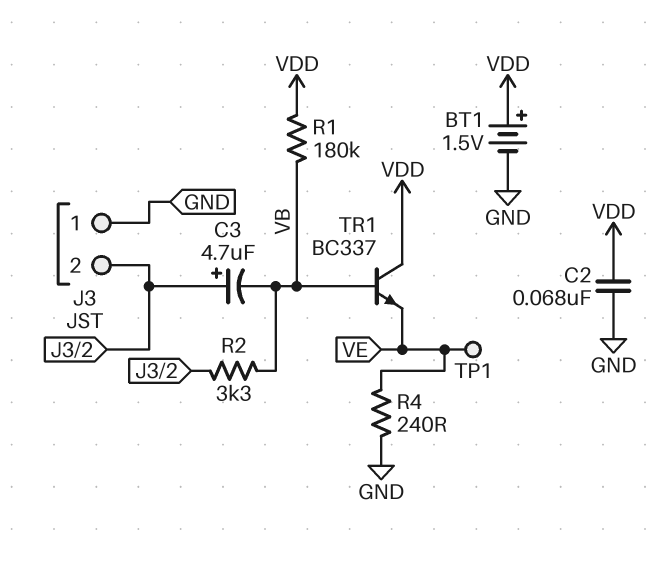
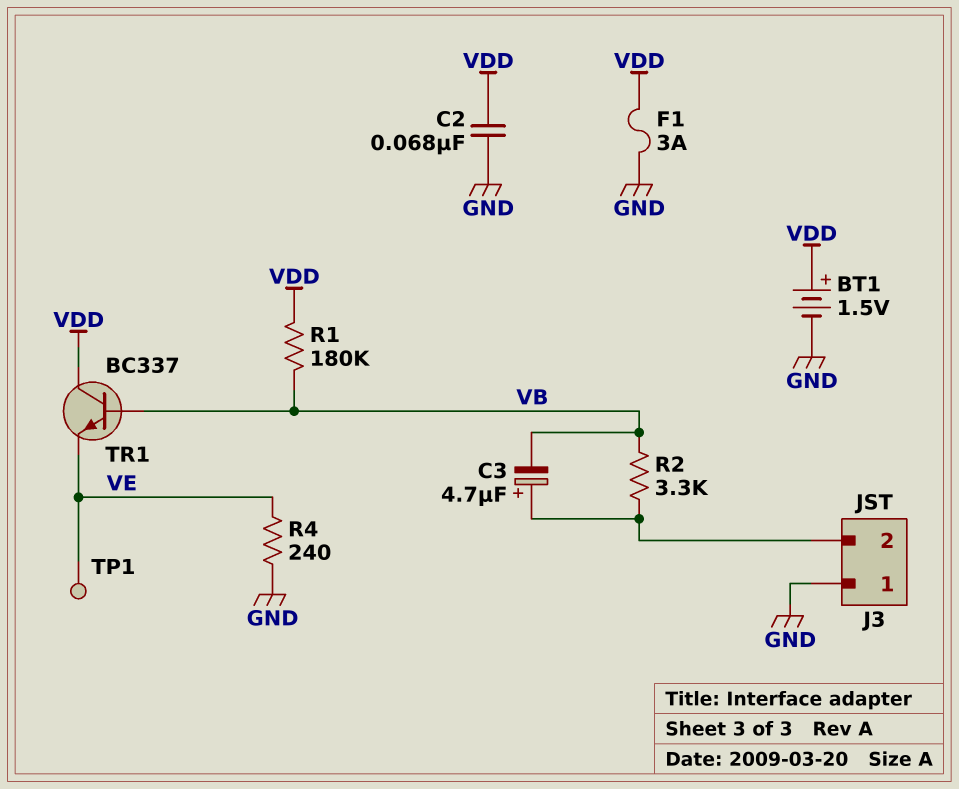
F1: none -> 3A (GND, VDD)

